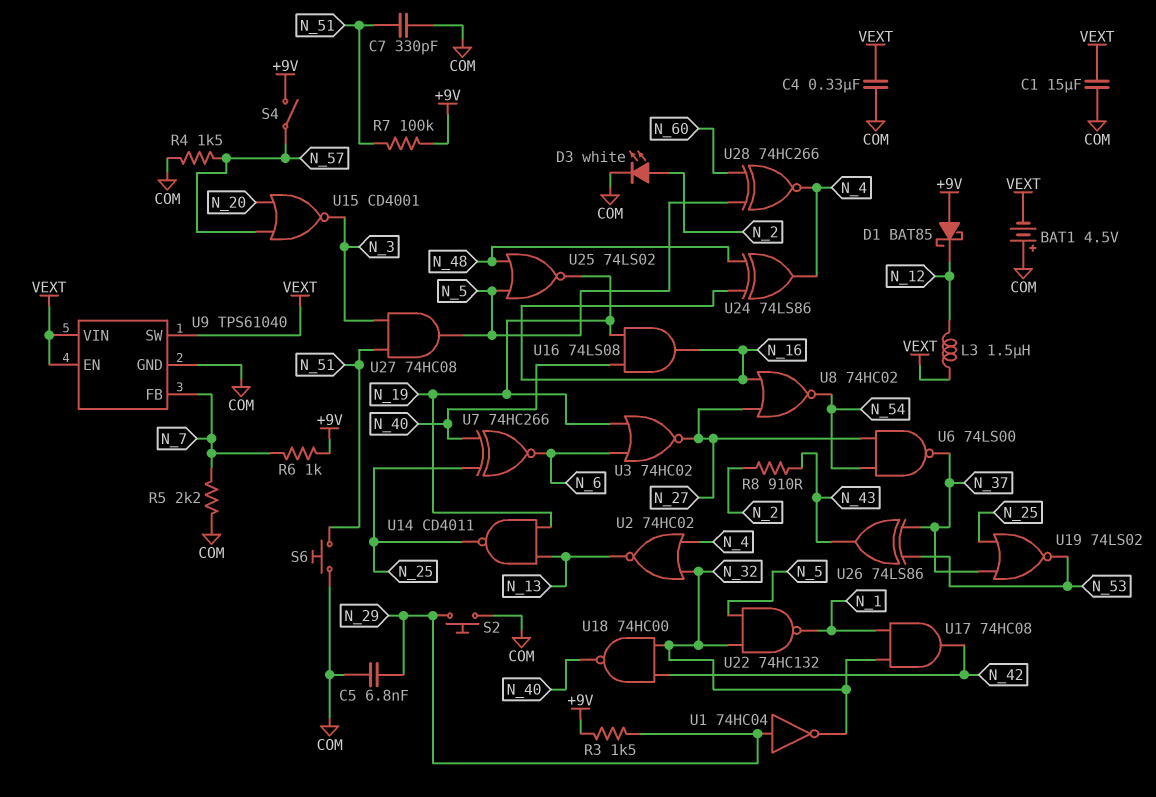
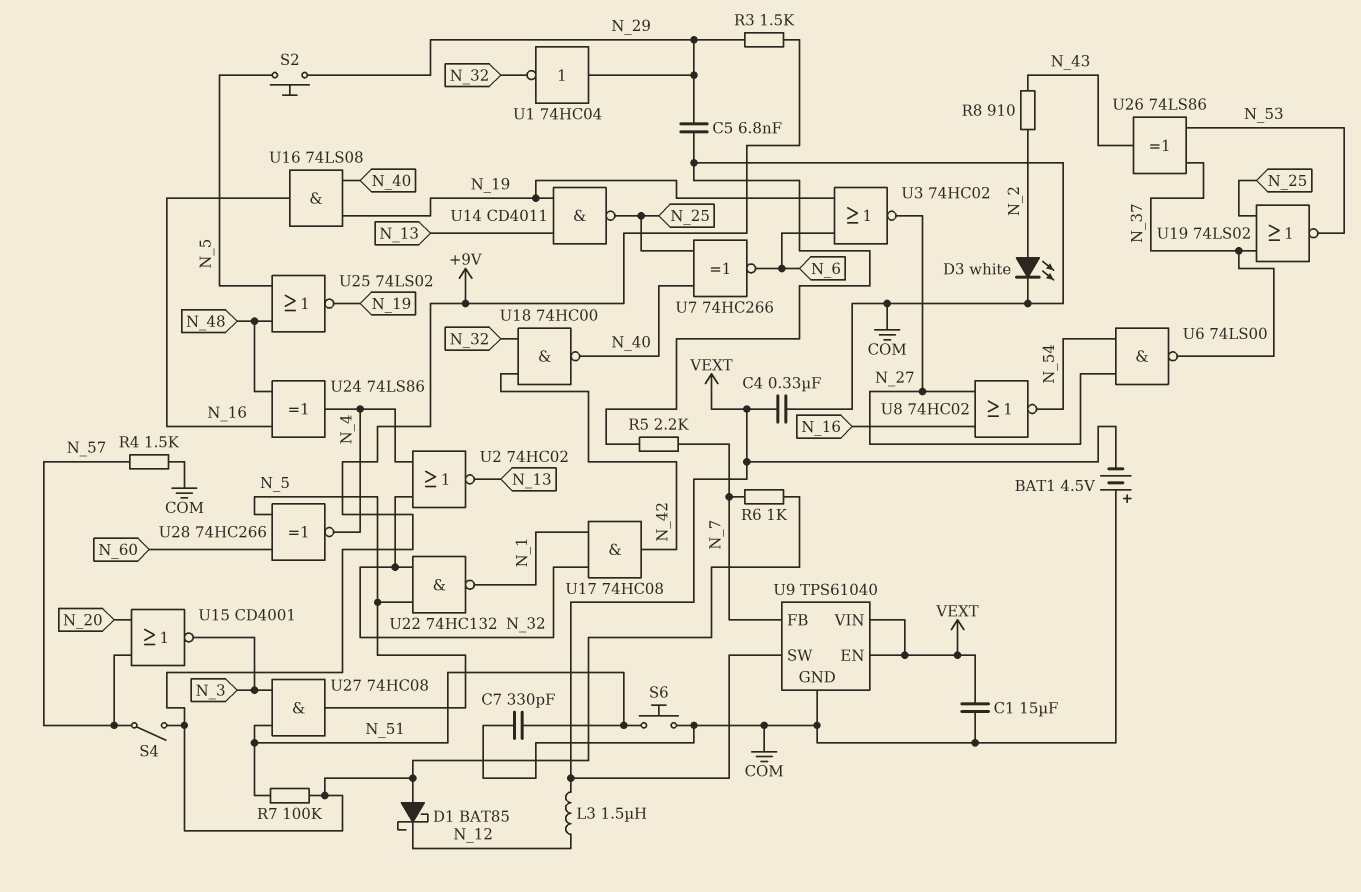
S2: button (COM, N_29) -> button (N_5, N_29)

